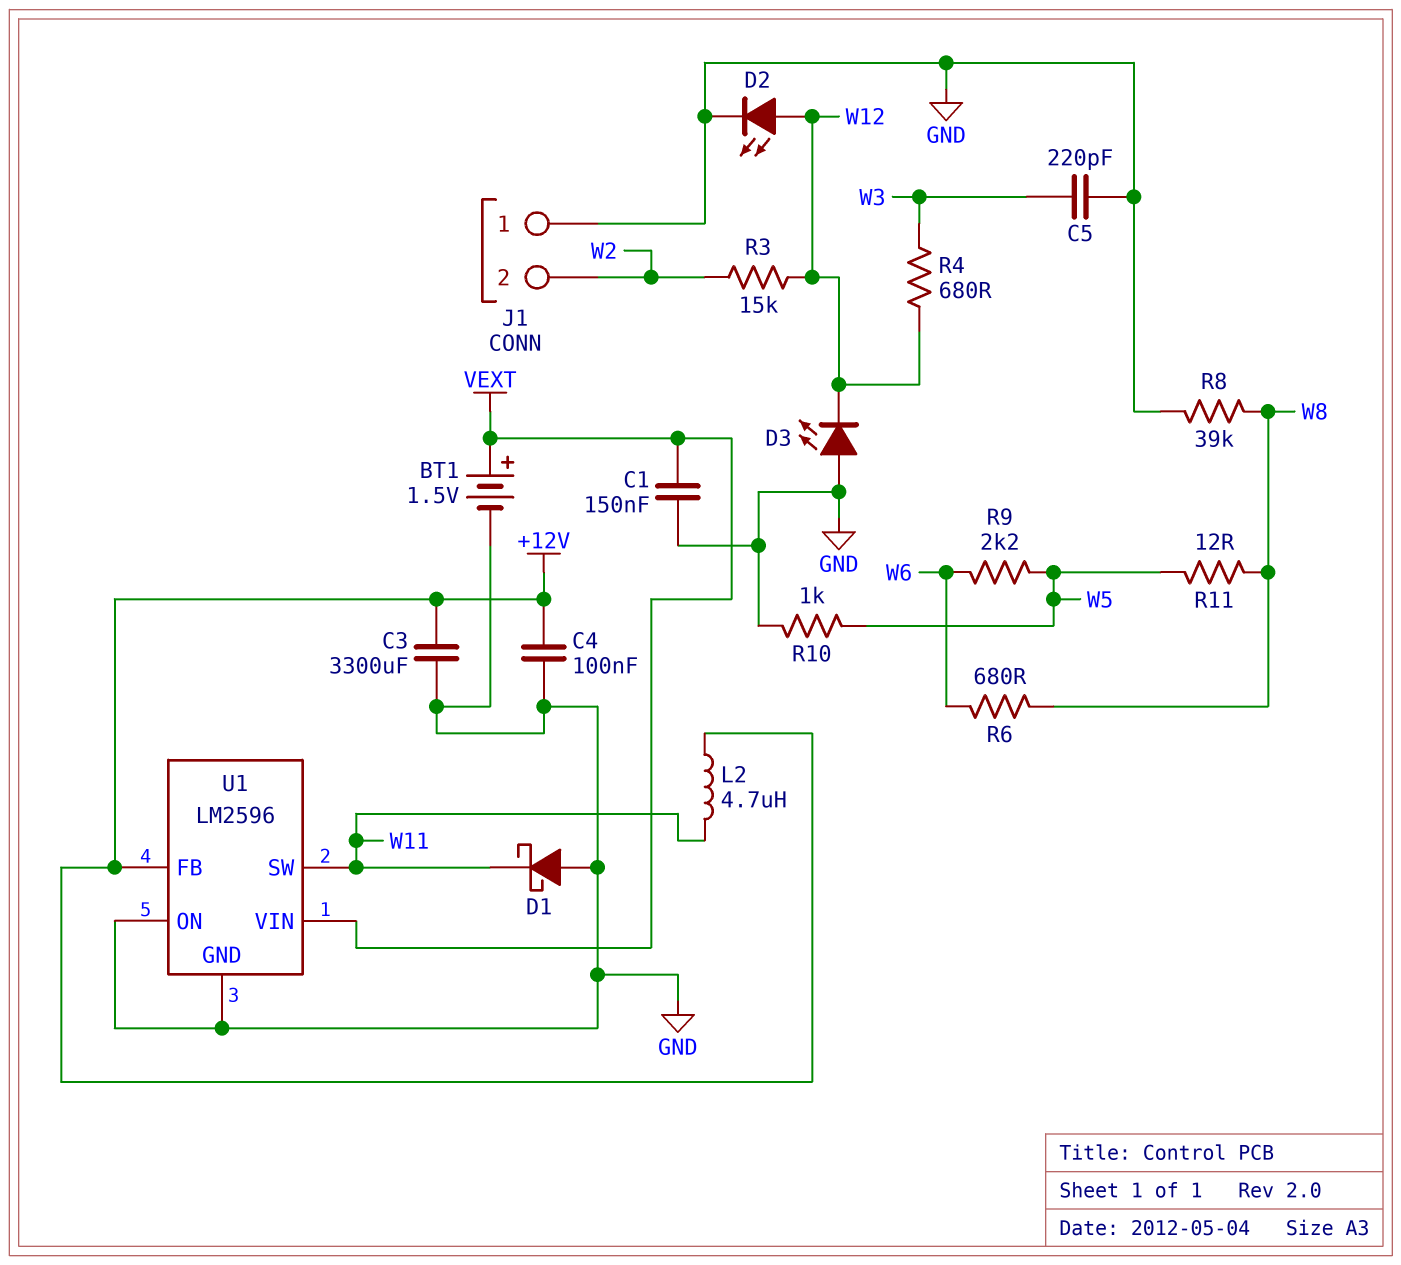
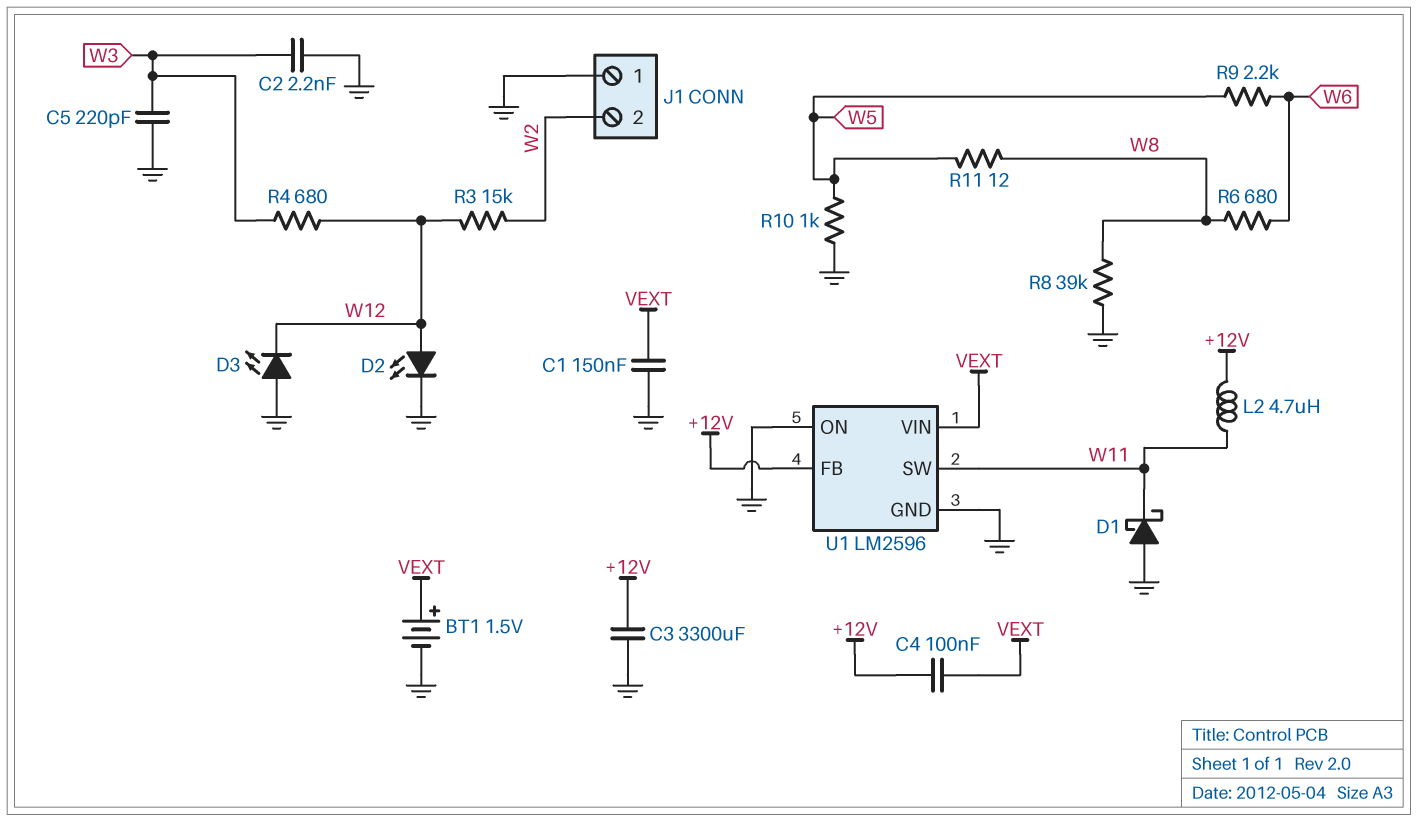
C2: none -> 2.2nF (GND, W3)
C4: 100nF (+12V, GND) -> 100nF (+12V, VEXT)

